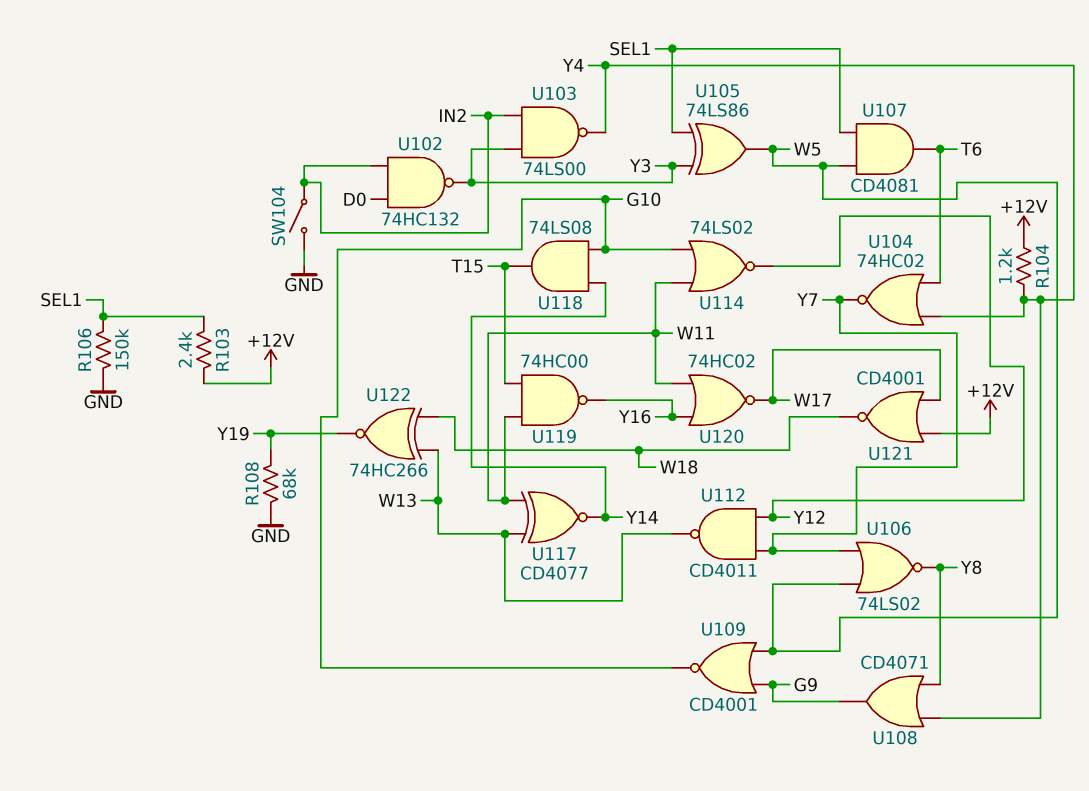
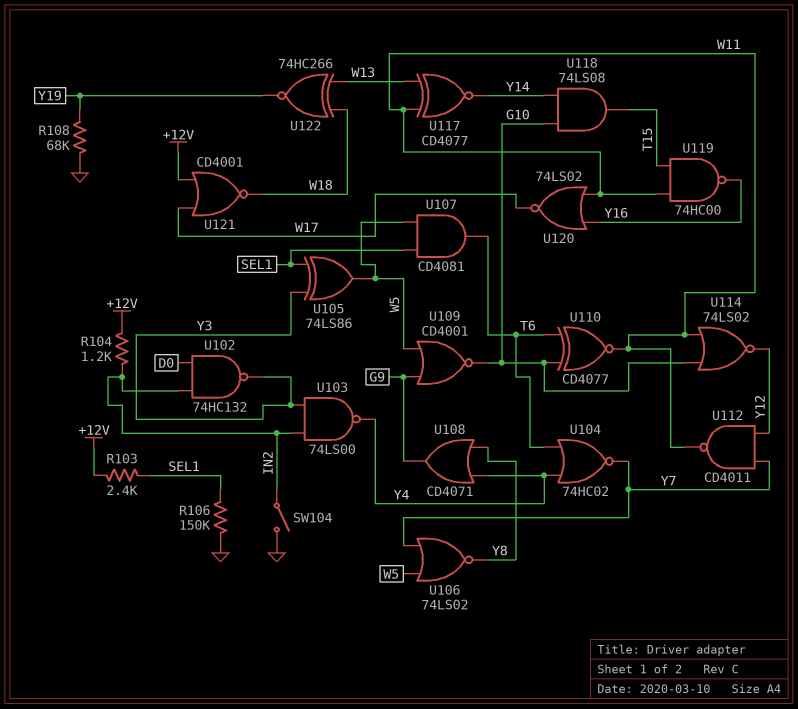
R104: 1.2k (+12V, Y4) -> 1.2k (+12V, IN2)
U110: none -> XNOR CD4077 (in G10, in T6, out W11)
U112: NAND CD4011 (in Y7, in Y12, out W13) -> NAND CD4011 (in Y7, in Y12, out W11)
U120: NOR 74HC02 (in W11, in Y16, out W17) -> NOR 74LS02 (in W11, in Y16, out W17)

